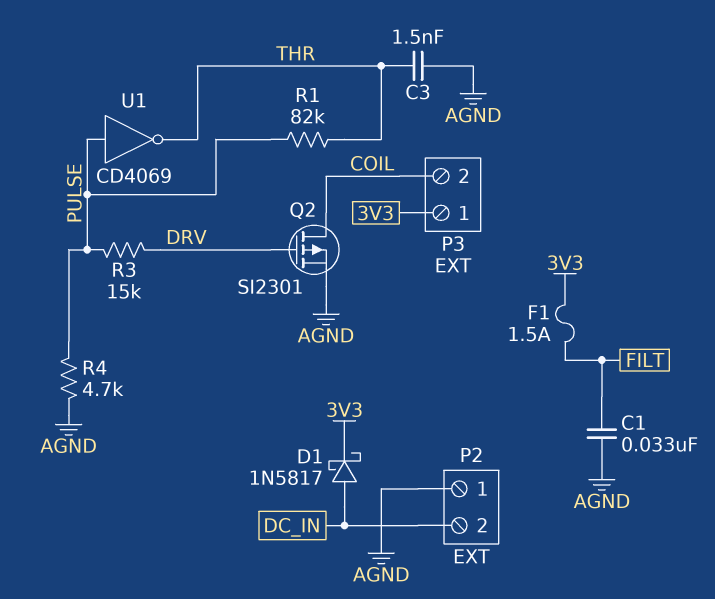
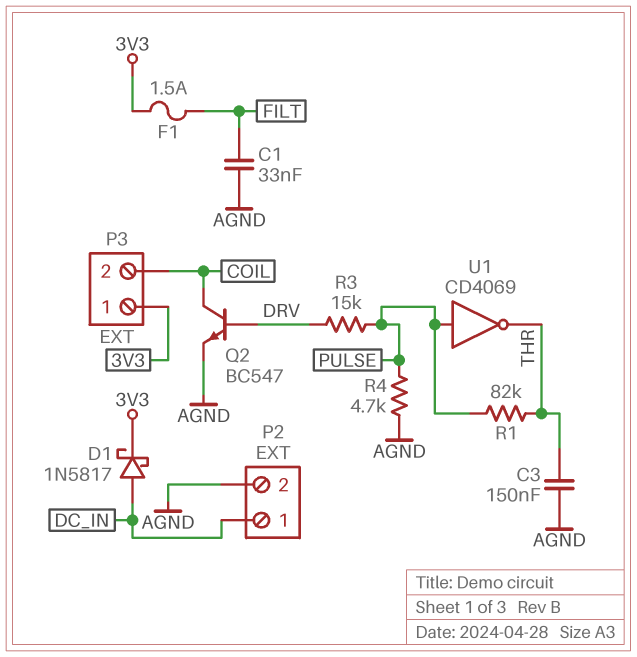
C3: 1.5nF (AGND, THR) -> 150nF (AGND, THR)
P2 pin 1: AGND -> DC_IN
P2 pin 2: DC_IN -> AGND
Q2: PMOS SI2301 (G DRV, D COIL, S AGND) -> NPN BC547 (B DRV, C COIL, E AGND)

